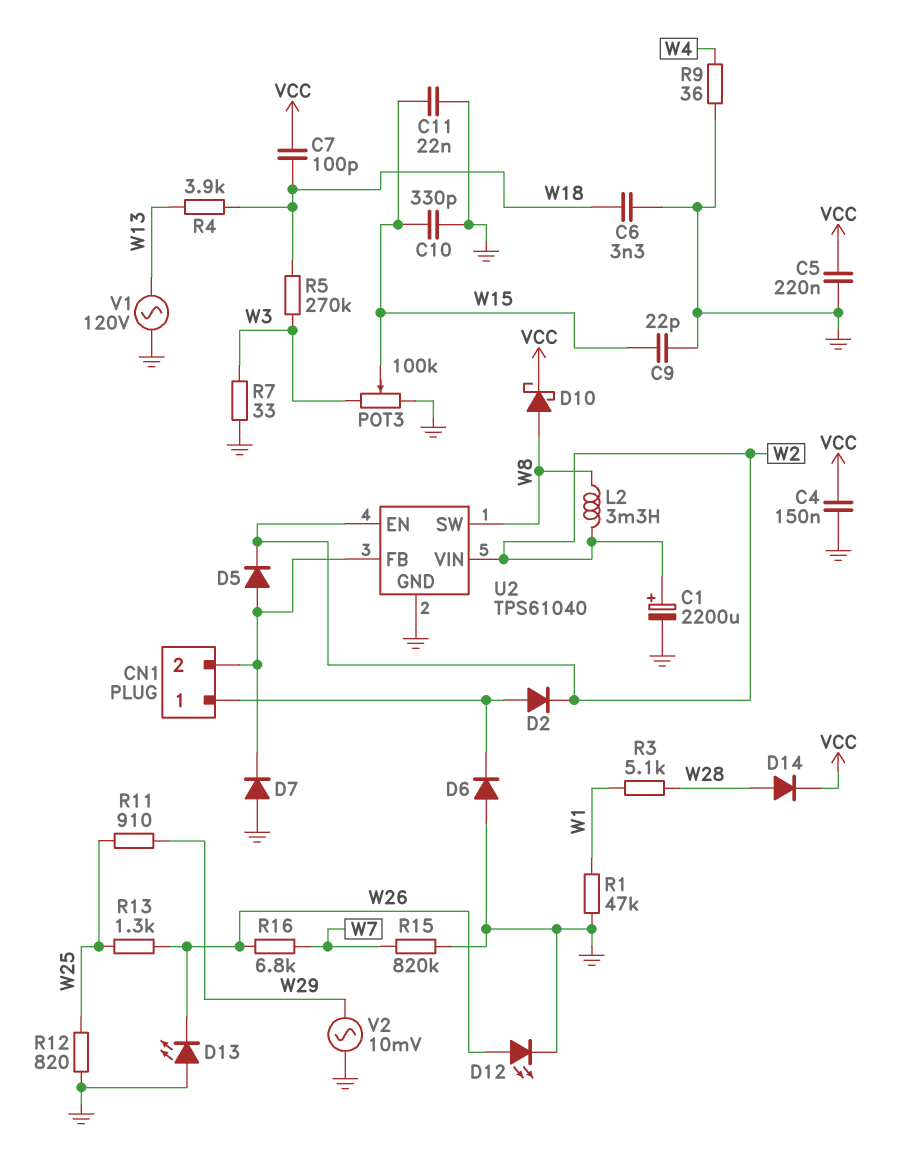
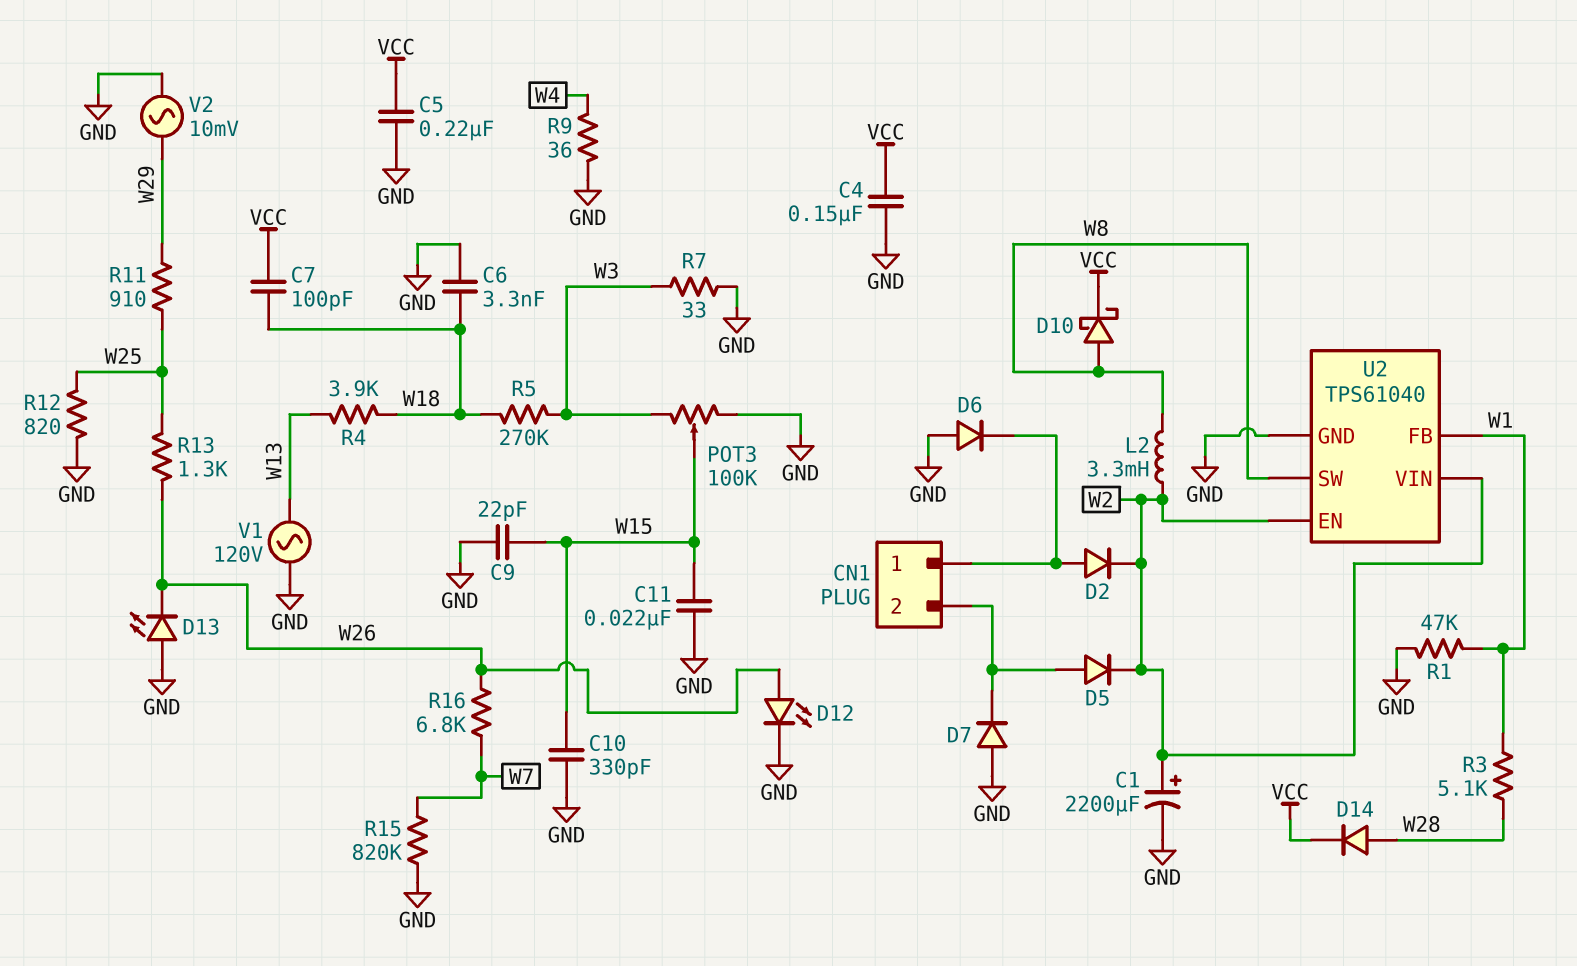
U2 pin FB: CN1/2 -> W1

